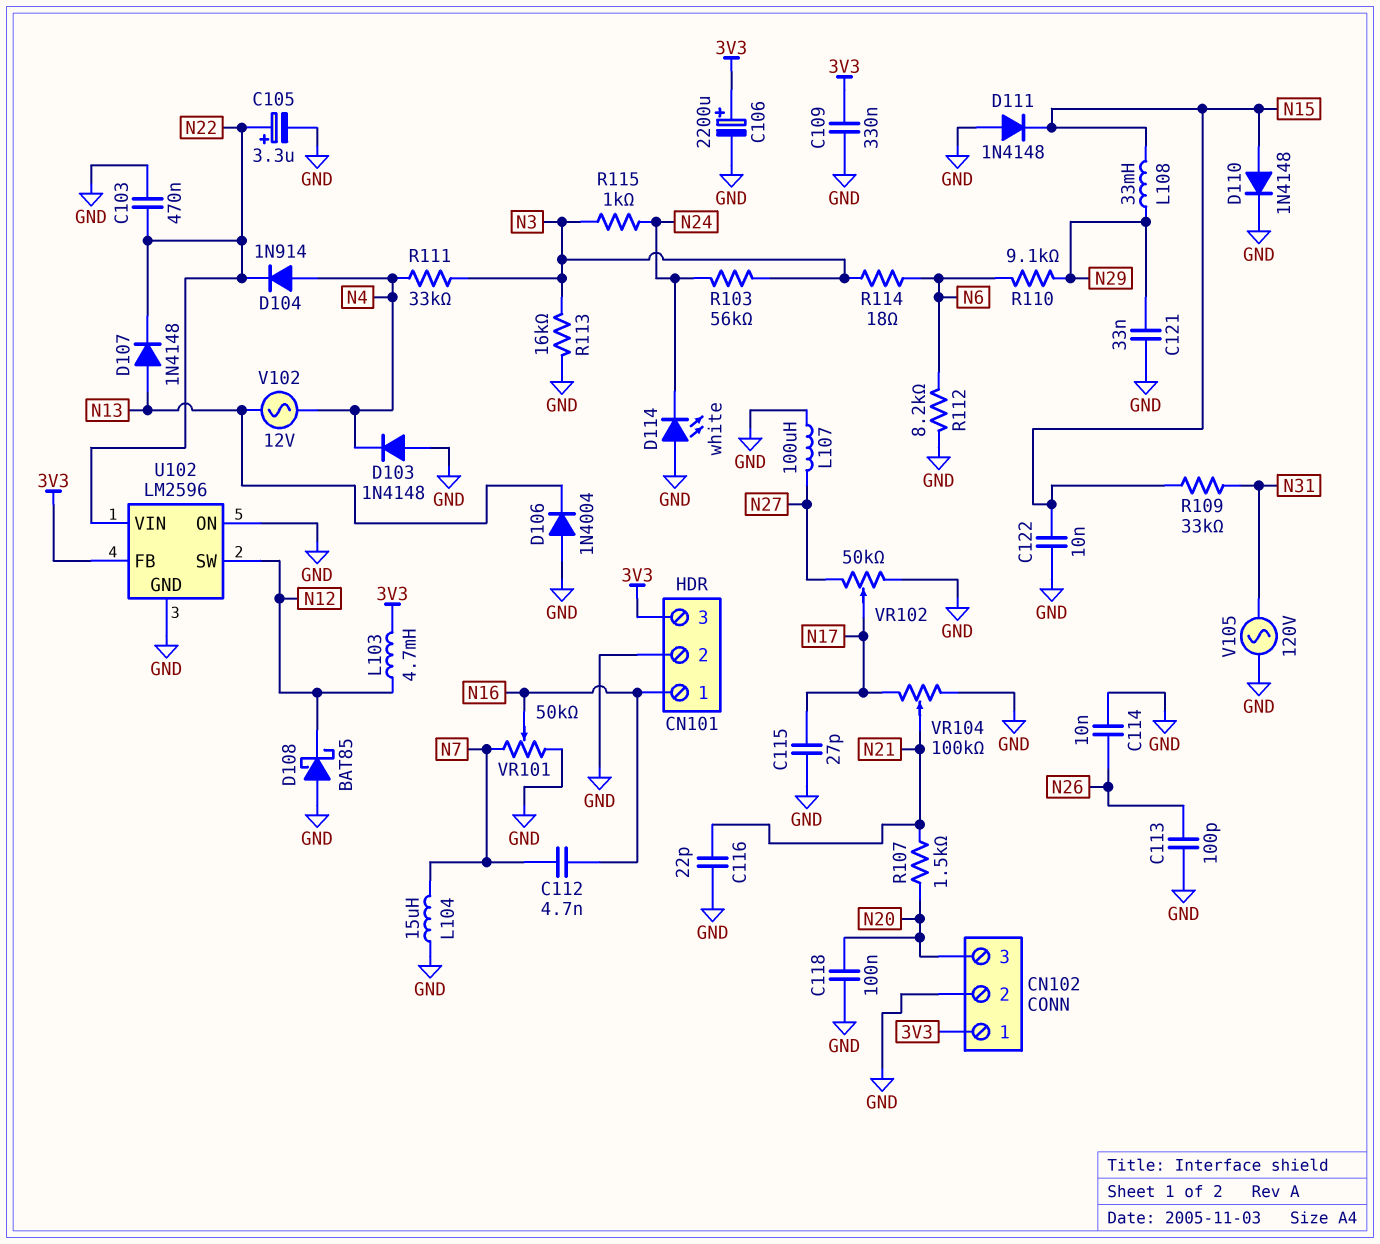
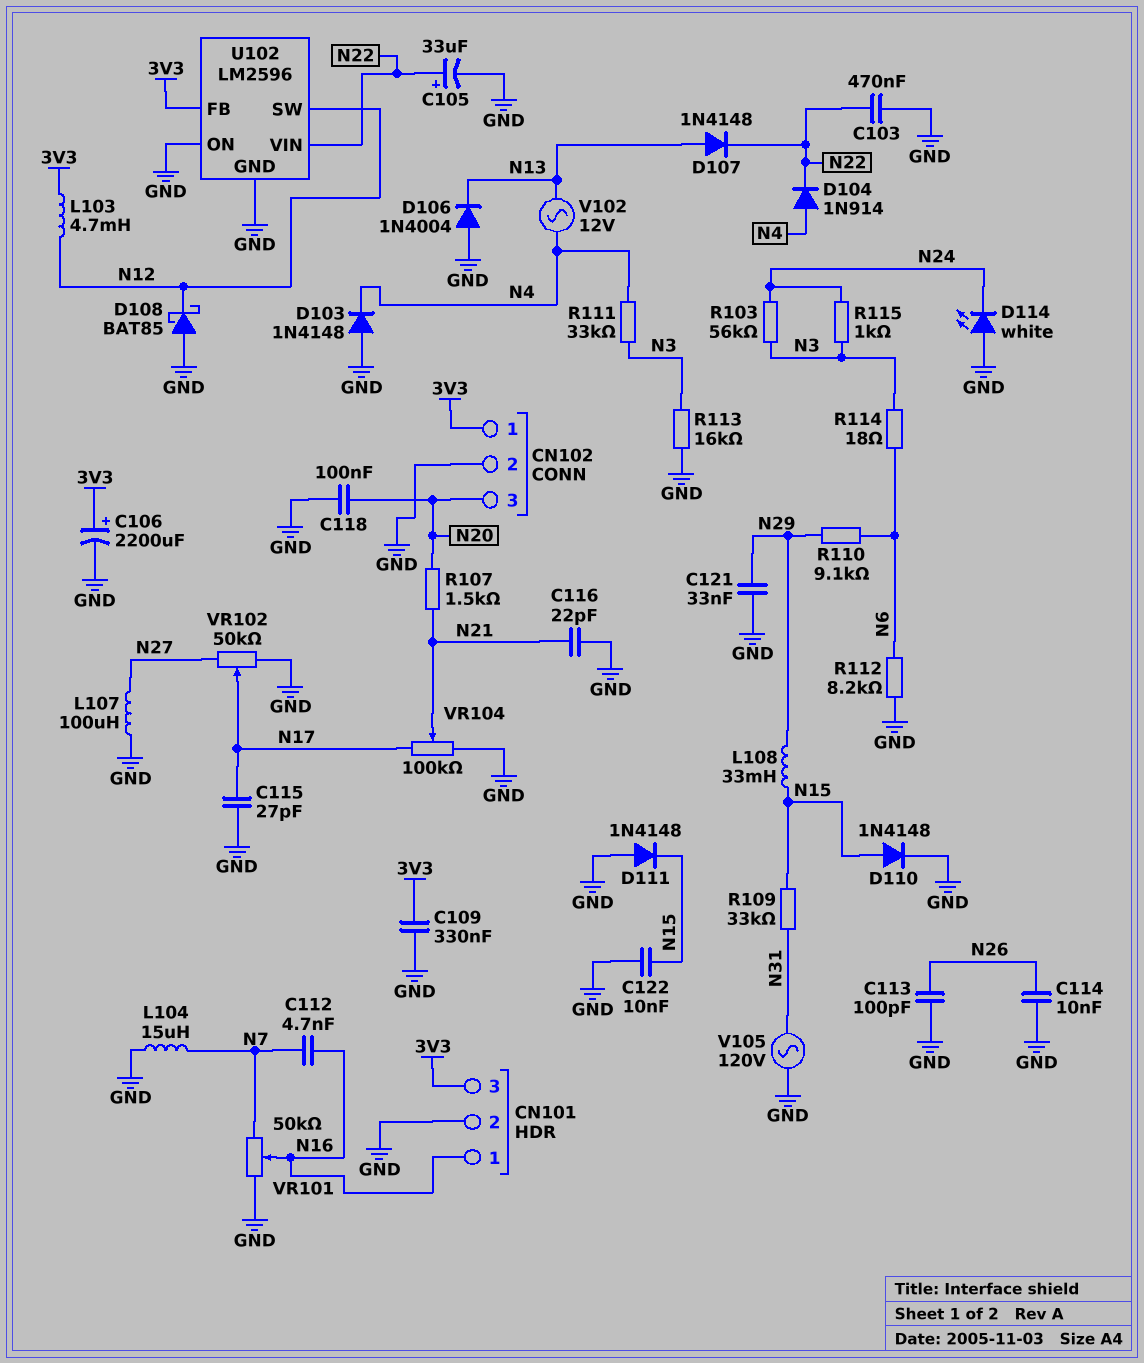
C105: 3.3uF (plus N22, minus GND) -> 33uF (plus N22, minus GND)

